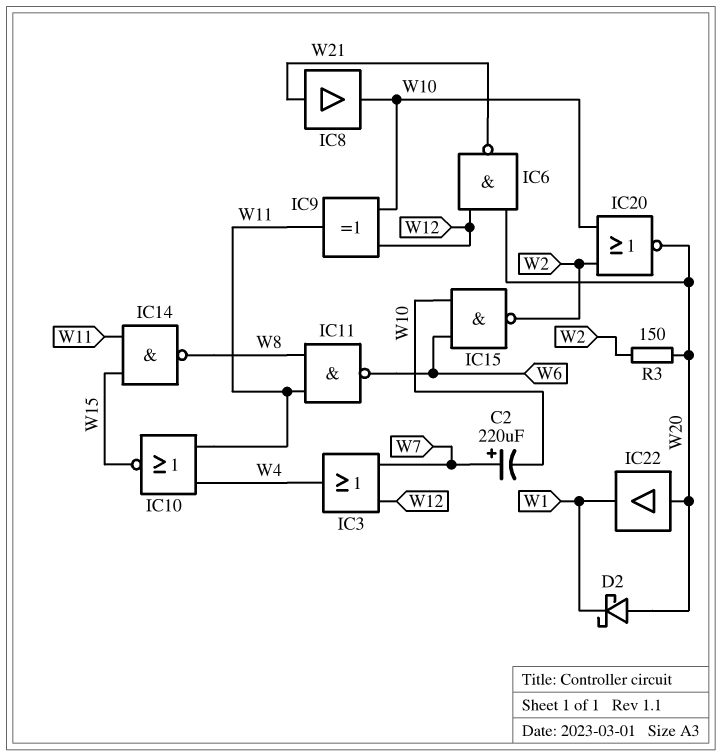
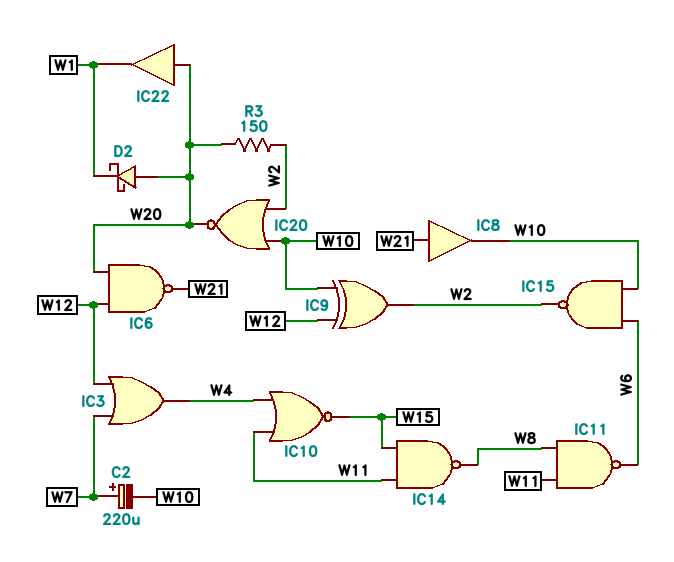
IC9: XOR (in W10, in W12, out W11) -> XOR (in W10, in W12, out W2)

